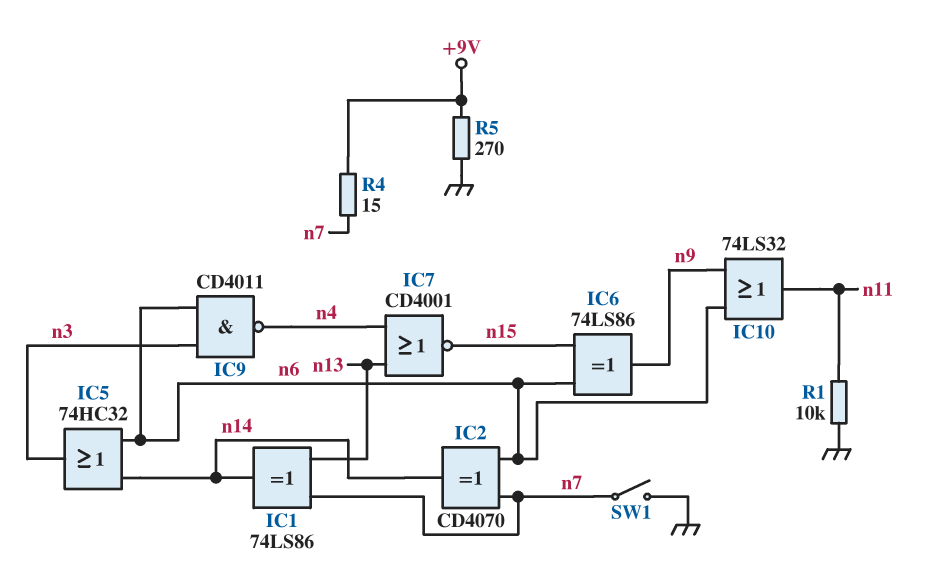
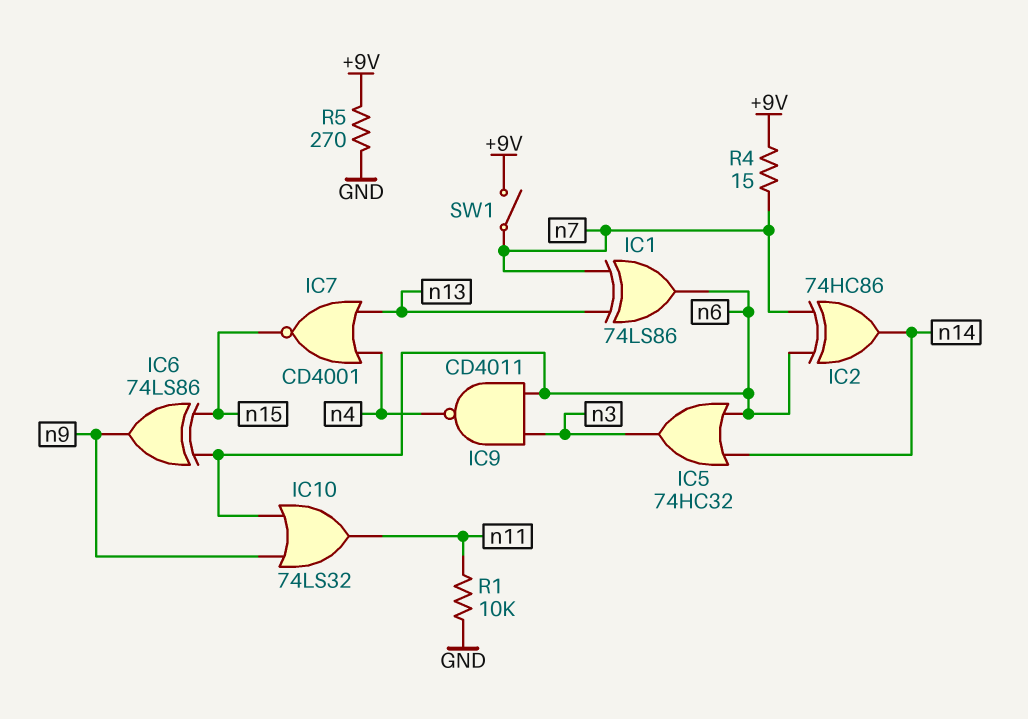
IC1: XOR 74LS86 (in n7, in n13, out n14) -> XOR 74LS86 (in n7, in n13, out n6)
IC2: XOR CD4070 (in n6, in n7, out n14) -> XOR 74HC86 (in n6, in n7, out n14)
SW1: switch (GND, n7) -> switch (+9V, n7)

